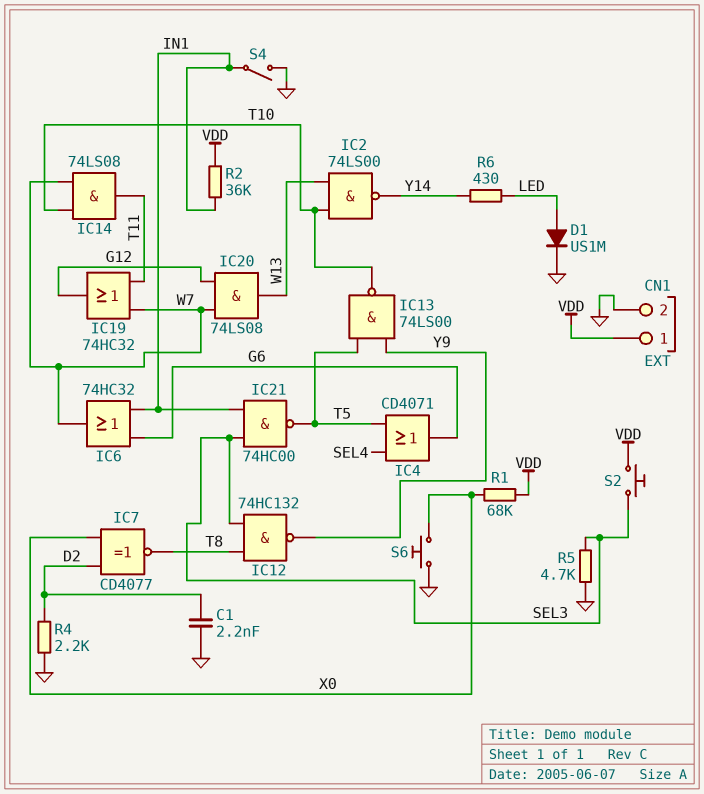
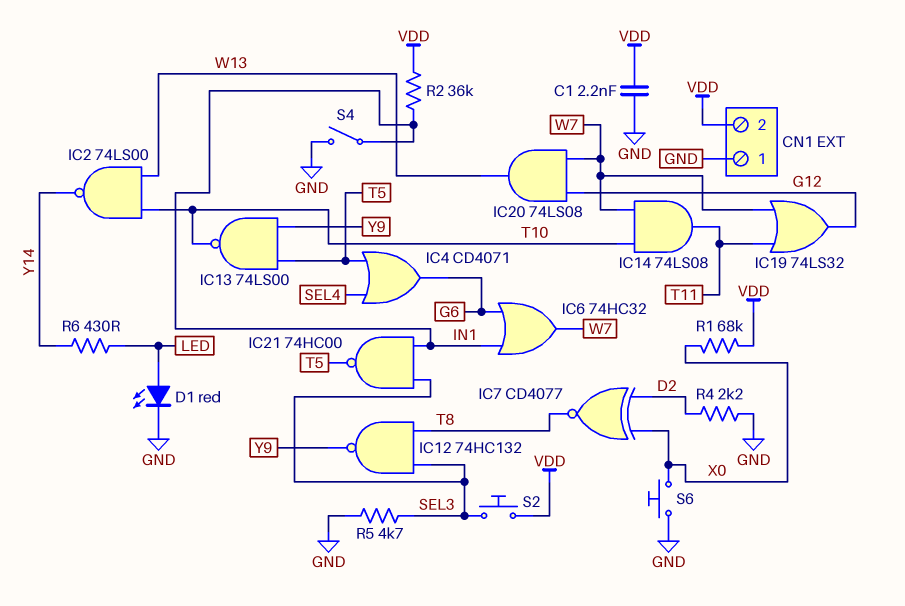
C1: 2.2nF (D2, GND) -> 2.2nF (GND, VDD)
CN1 pin 1: VDD -> GND
CN1 pin 2: GND -> VDD
D1: diode US1M (A LED, K GND) -> LED red (A LED, K GND)
IC19: OR 74HC32 (in T11, in W7, out G12) -> OR 74LS32 (in T11, in W7, out G12)

